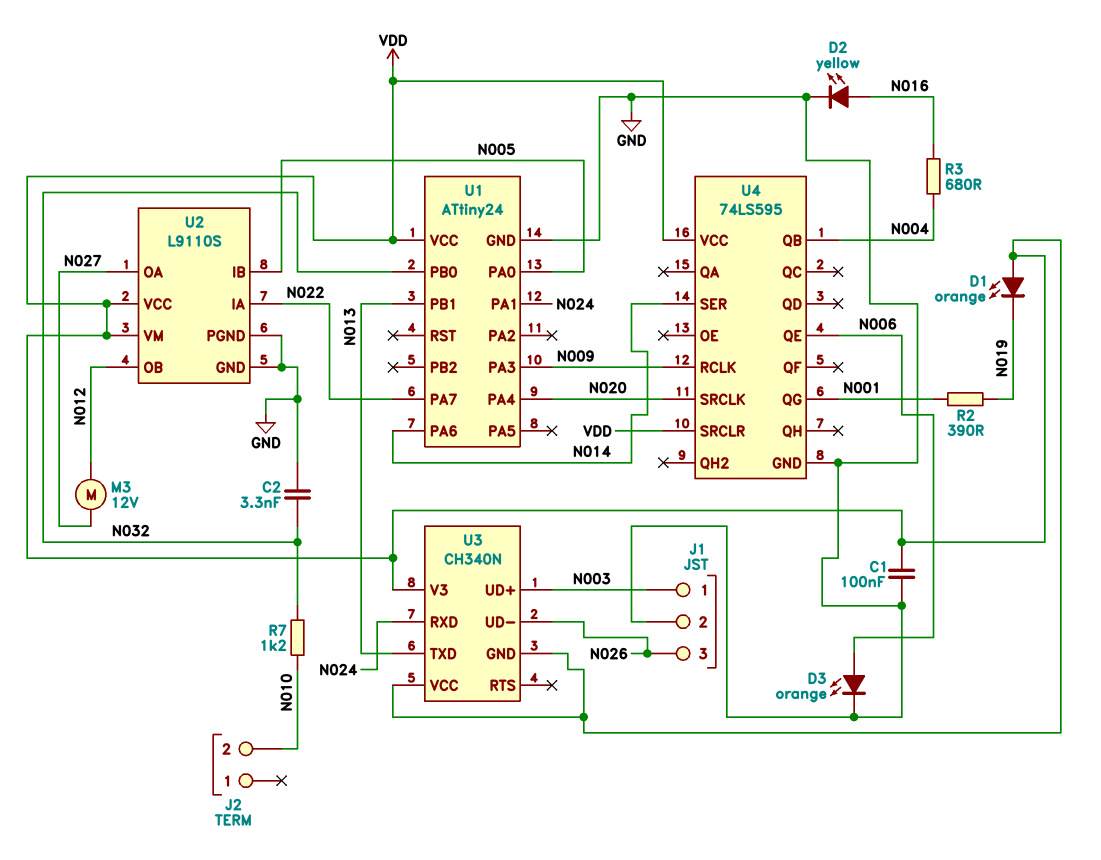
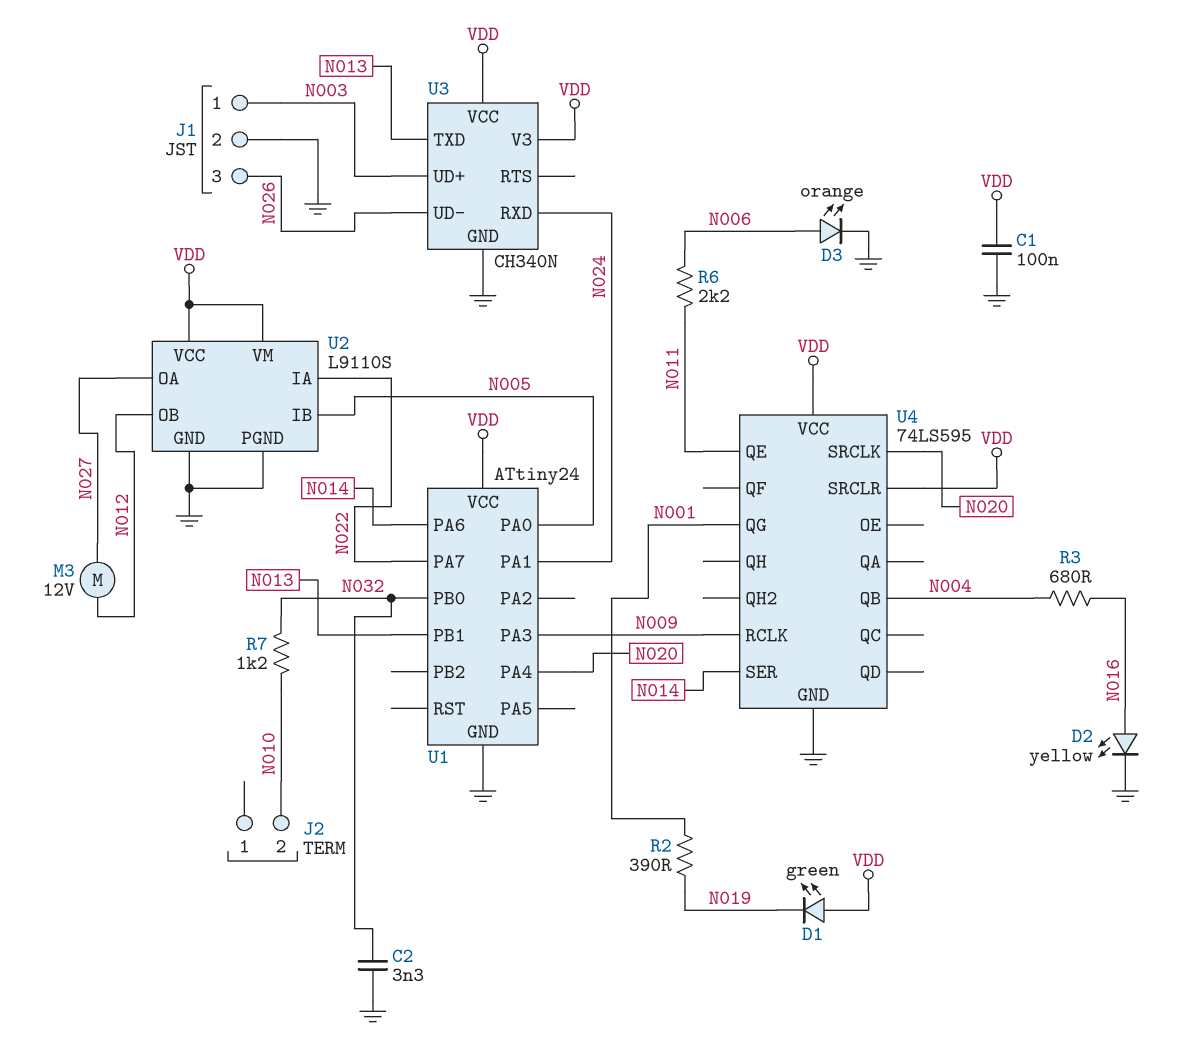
D1: LED orange (A VDD, K N019) -> LED green (A VDD, K N019)
R6: none -> 2.2k (N006, N011)
U3 pin GND: VDD -> GND
U4 pin QE: N006 -> N011

